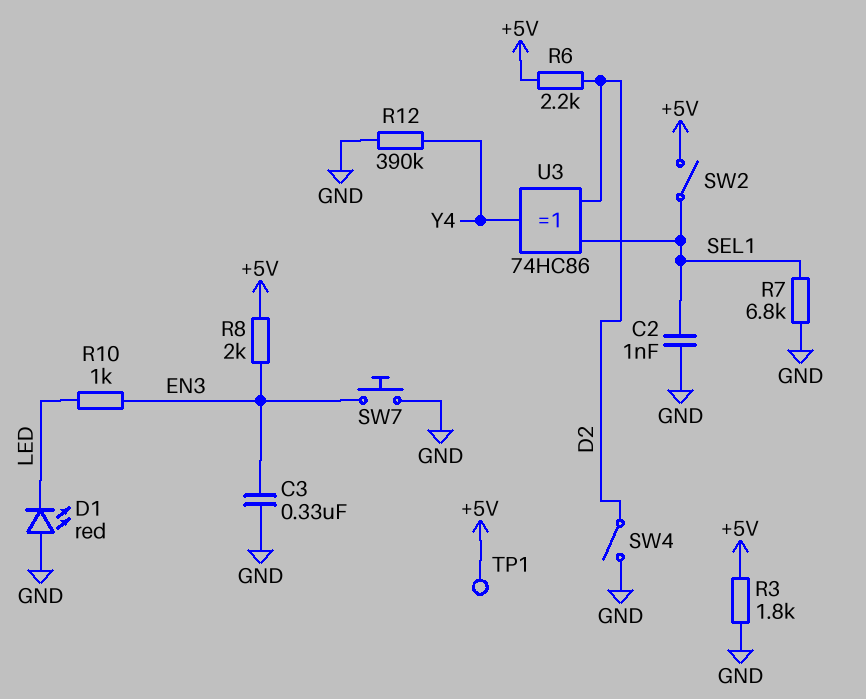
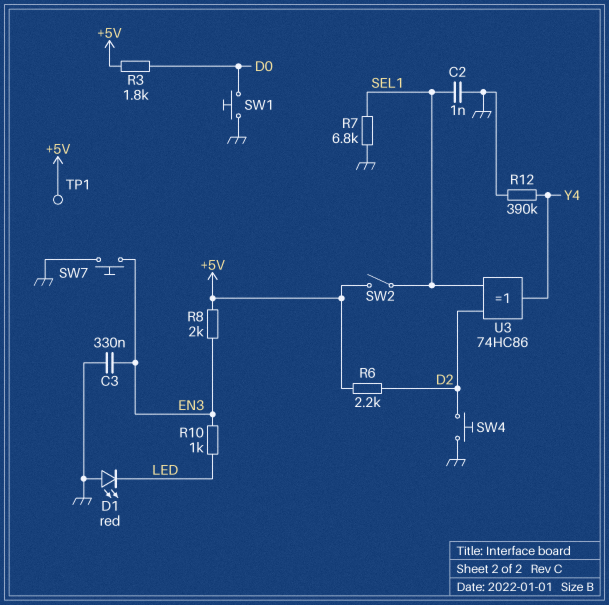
R3: 1.8k (+5V, GND) -> 1.8k (+5V, D0)
SW1: none -> button (D0, GND)
SW4: switch (D2, GND) -> button (D2, GND)

